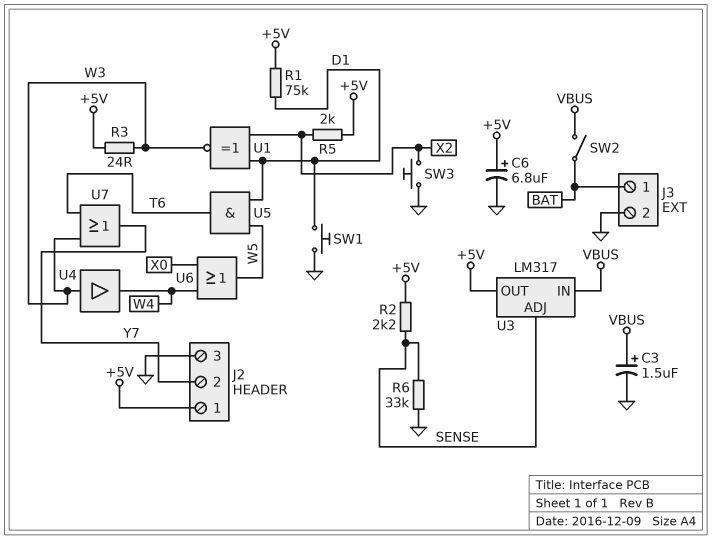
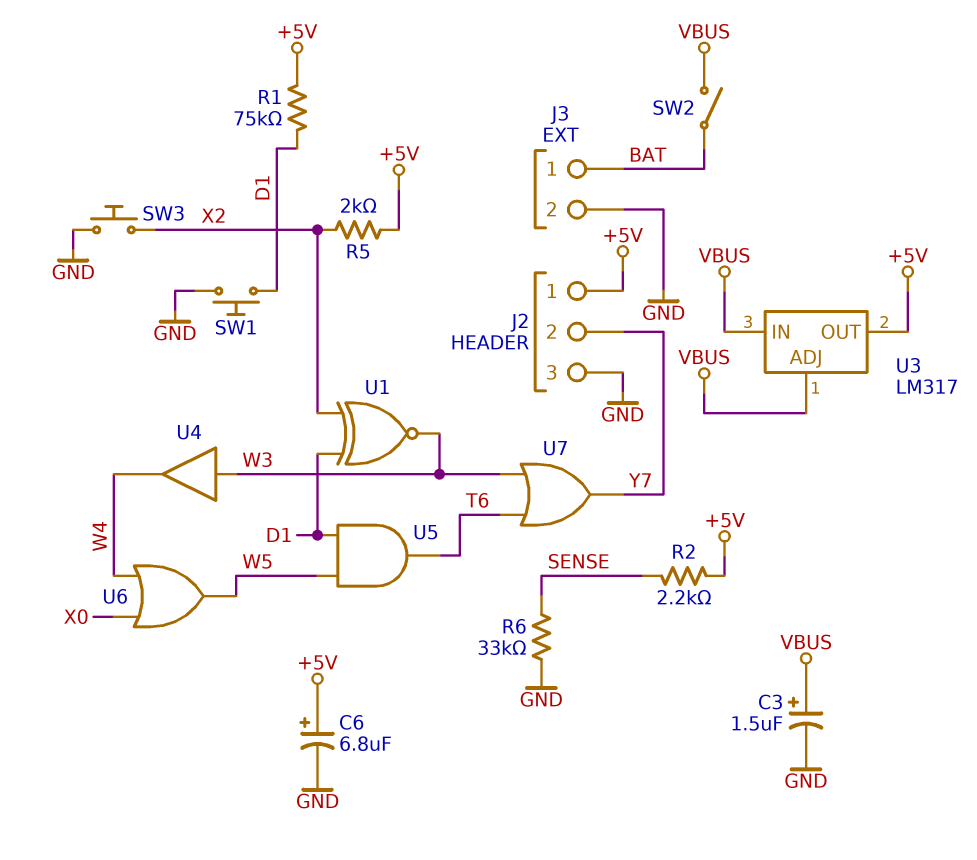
R3: 24 (+5V, W3) -> none
U3 pin ADJ: SENSE -> VBUS

